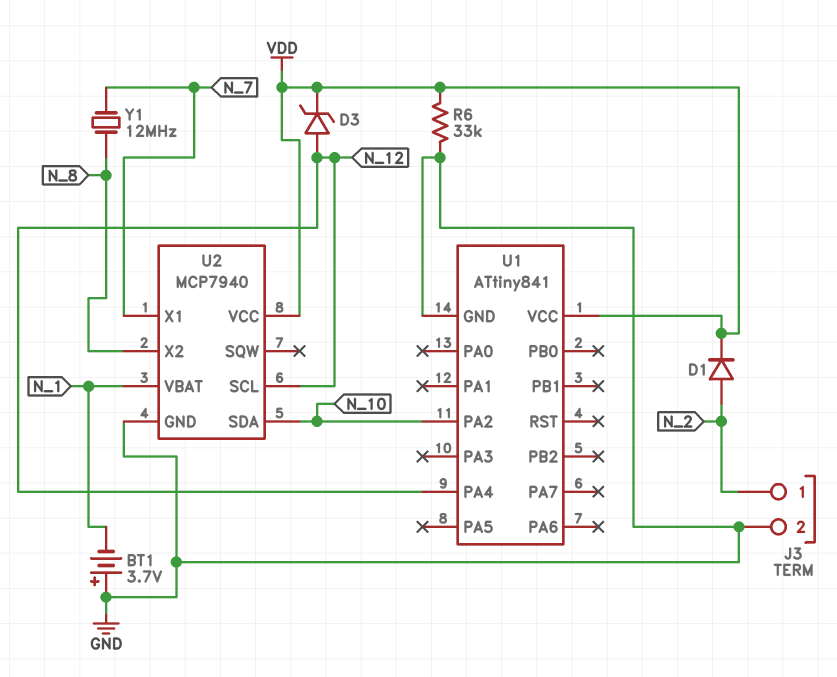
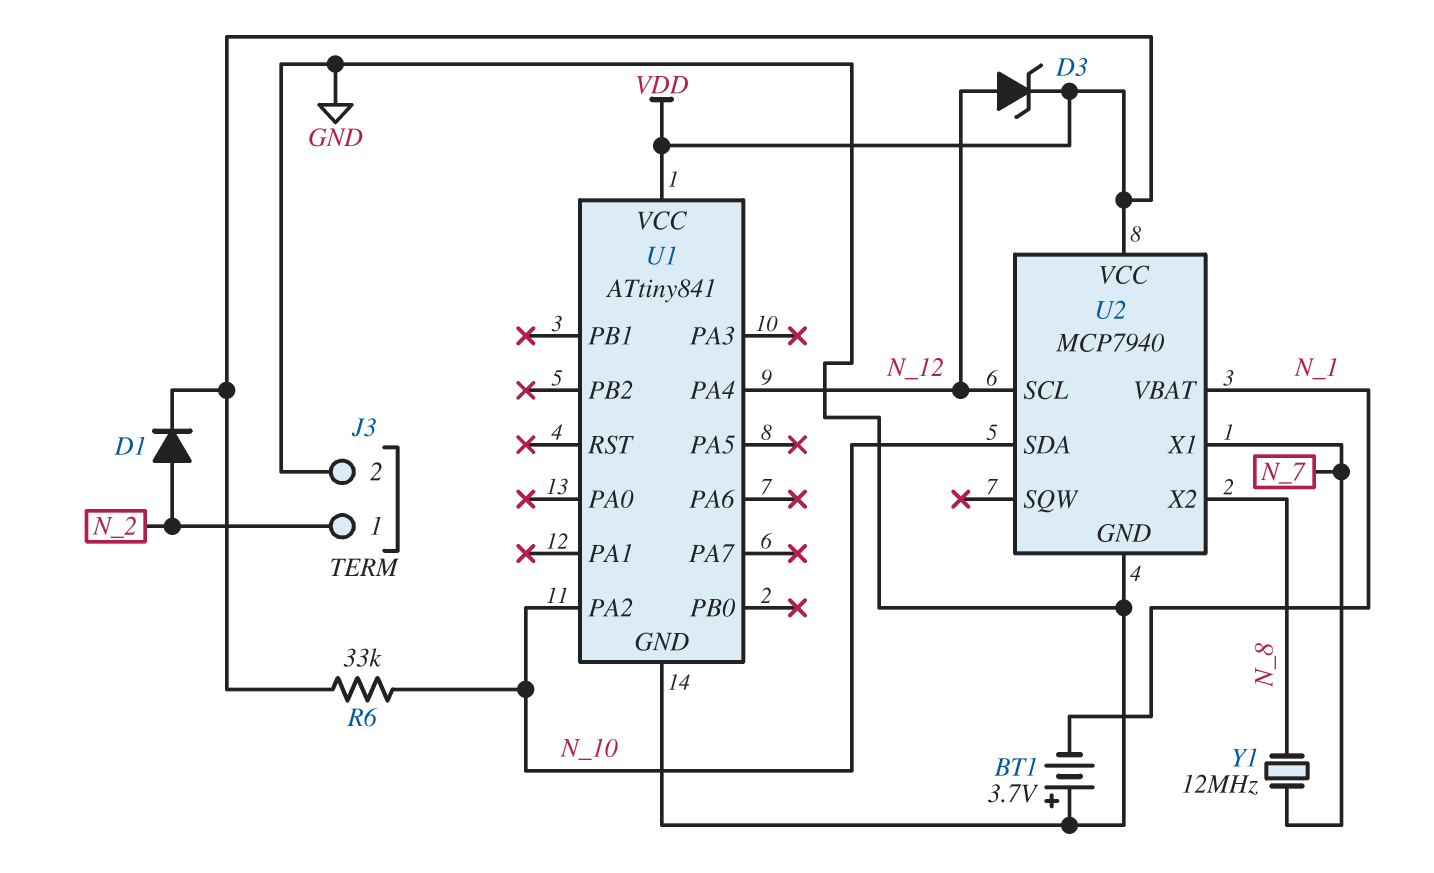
R6: 33k (GND, VDD) -> 33k (N_10, VDD)

